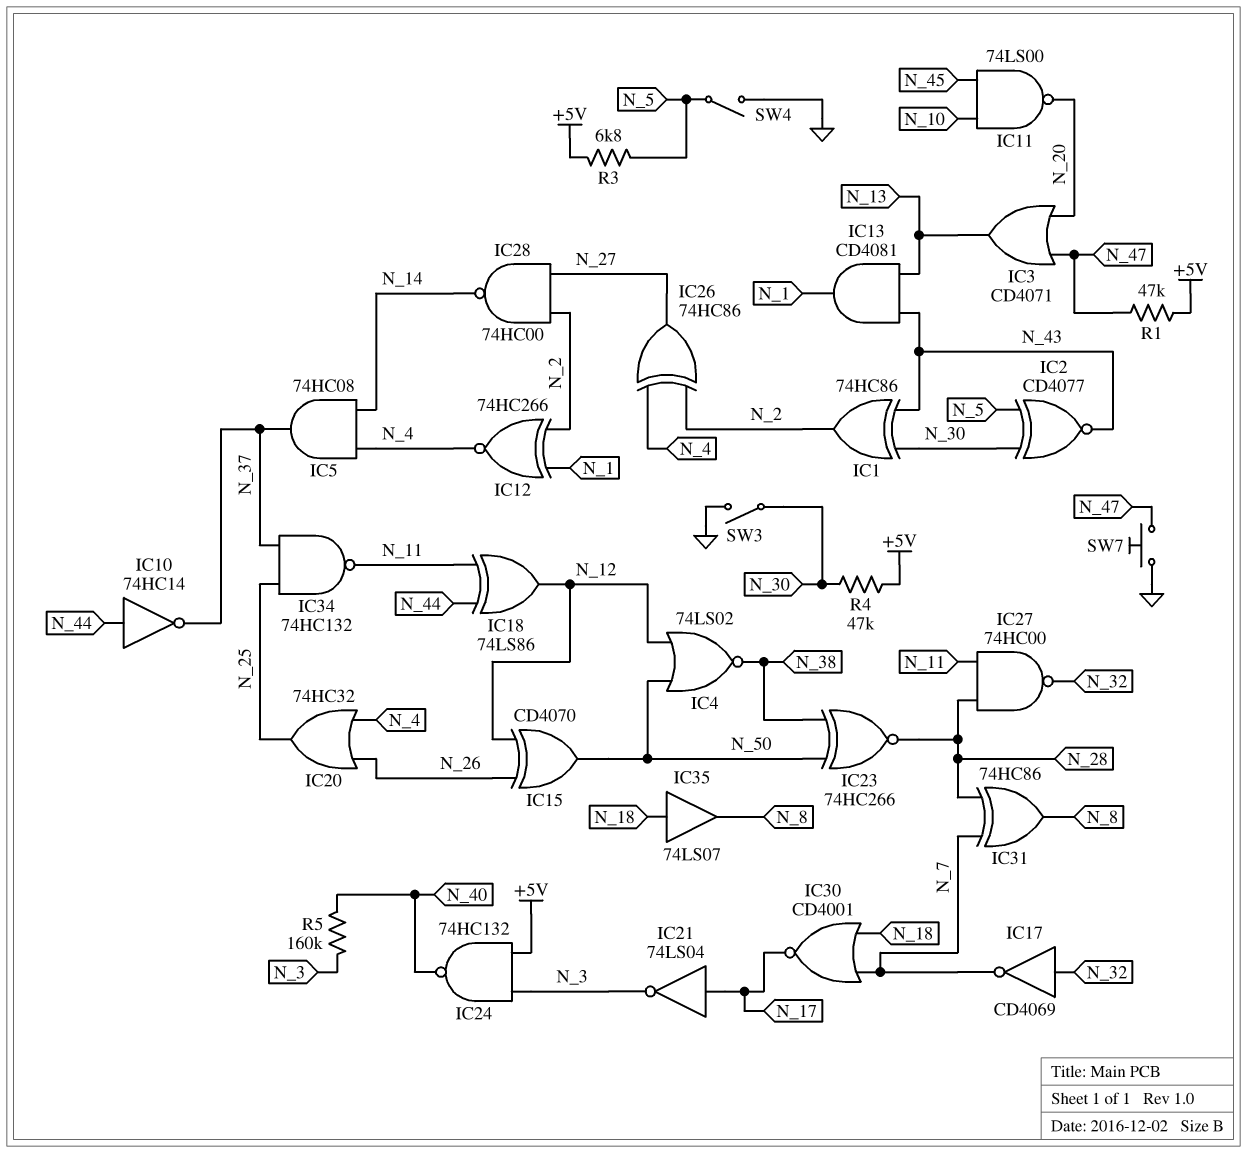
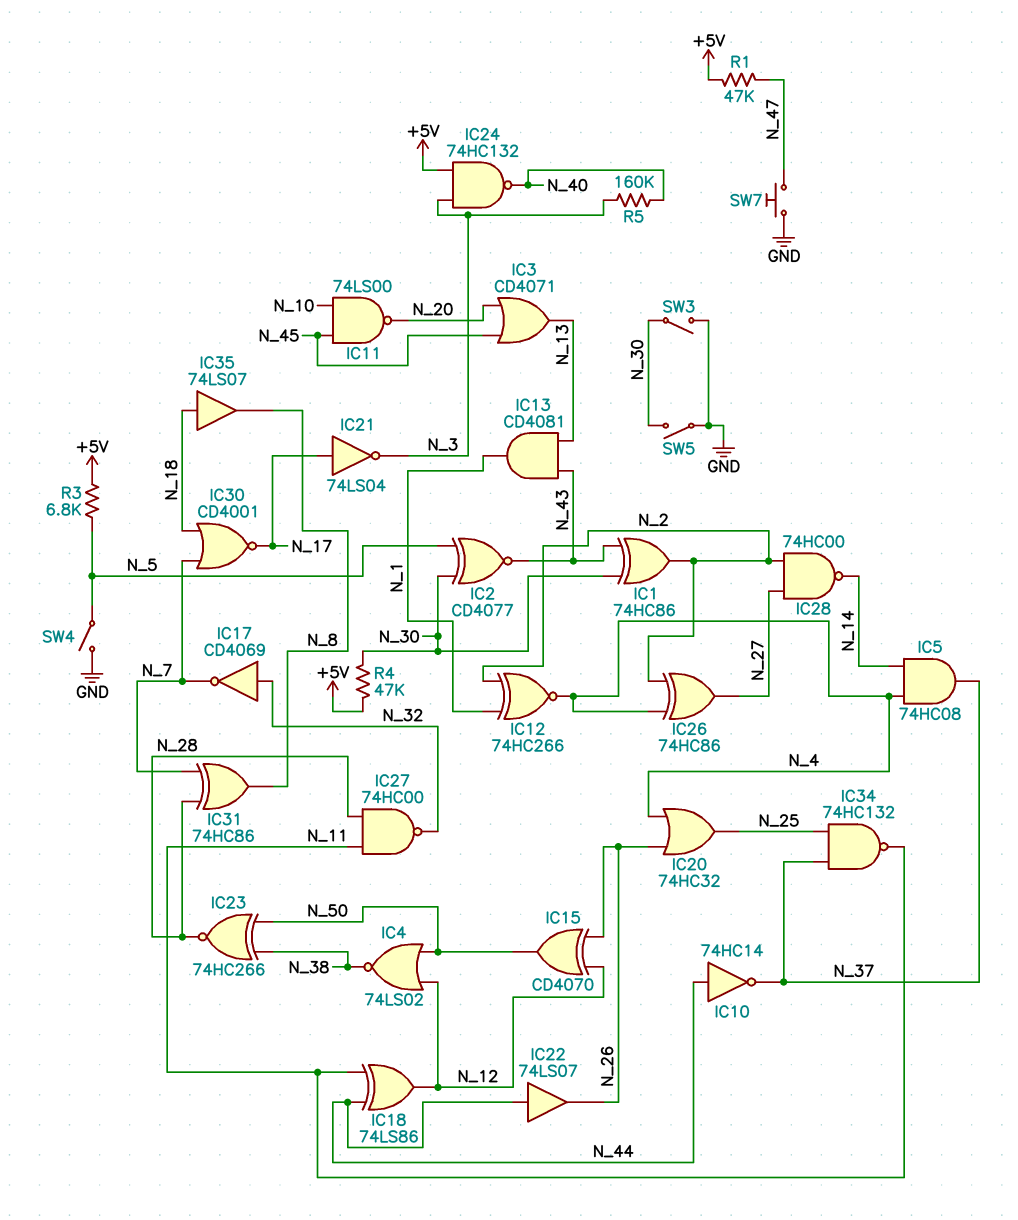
IC3: OR CD4071 (in N_20, in N_47, out N_13) -> OR CD4071 (in N_20, in N_45, out N_13)
IC22: none -> buffer 74LS07 (in N_44, out N_26)
SW5: none -> switch (GND, N_30)

